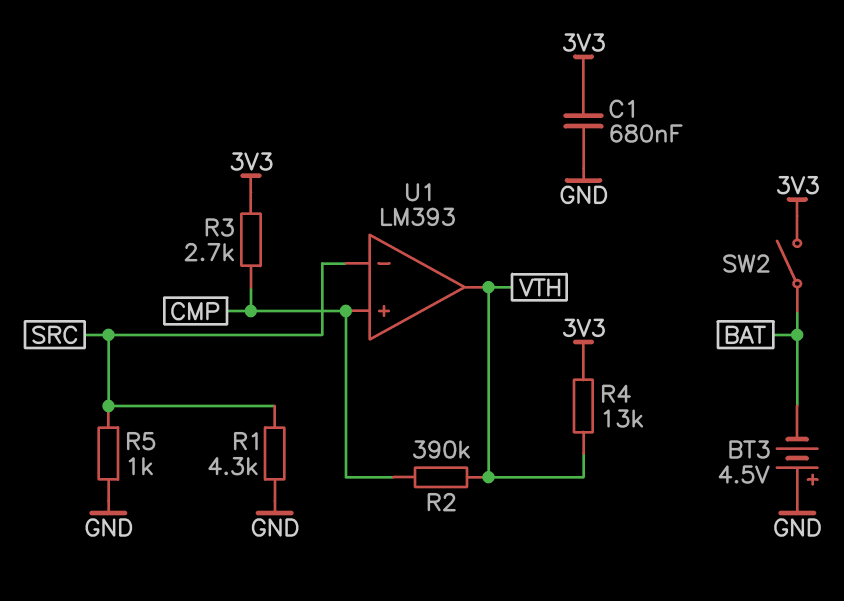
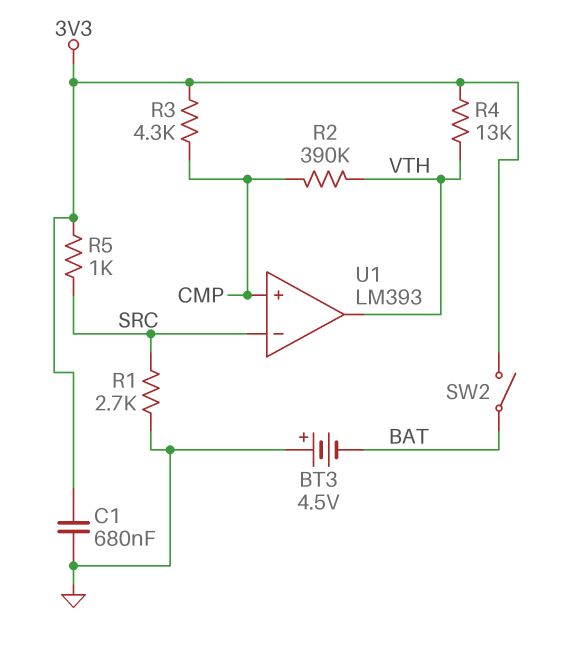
R1: 4.3k (GND, SRC) -> 2.7k (GND, SRC)
R3: 2.7k (3V3, CMP) -> 4.3k (3V3, CMP)
R5: 1k (GND, SRC) -> 1k (3V3, SRC)

